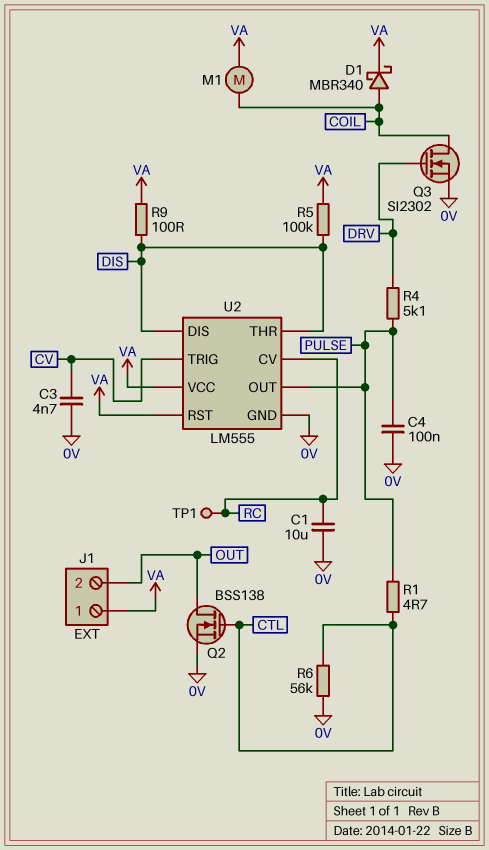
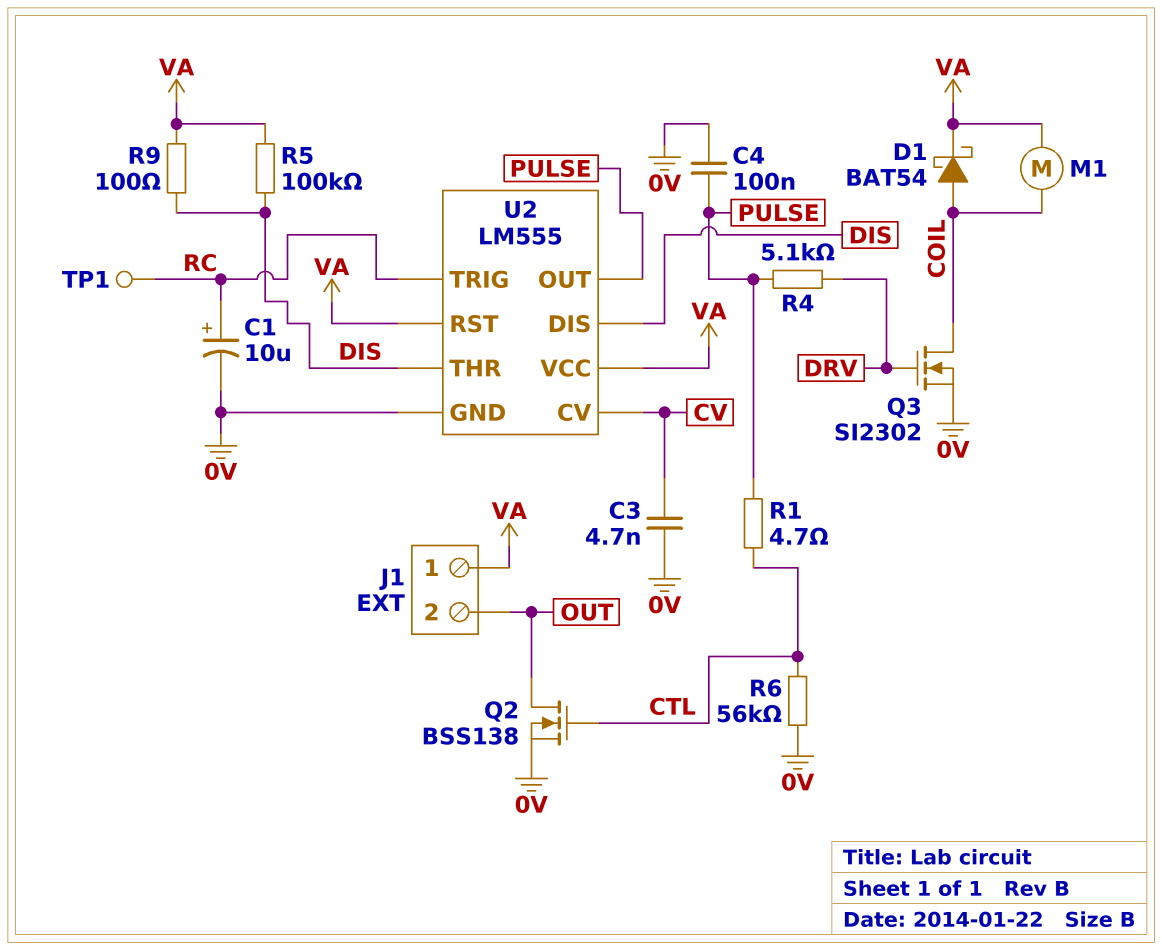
C1: 10uF (0V, RC) -> 10uF (plus RC, minus 0V)
D1: schottky MBR340 (A COIL, K VA) -> schottky BAT54 (A COIL, K VA)
U2 pin CV: RC -> CV
U2 pin TRIG: CV -> RC

